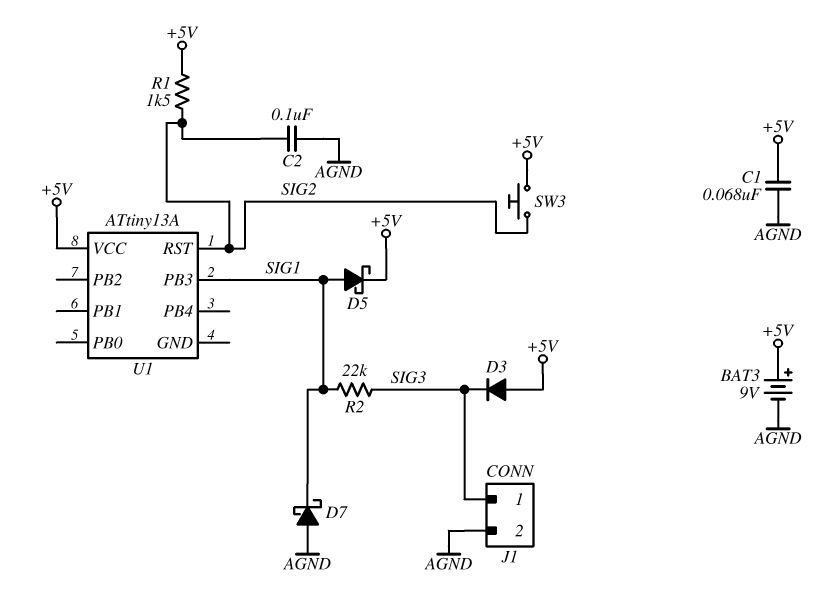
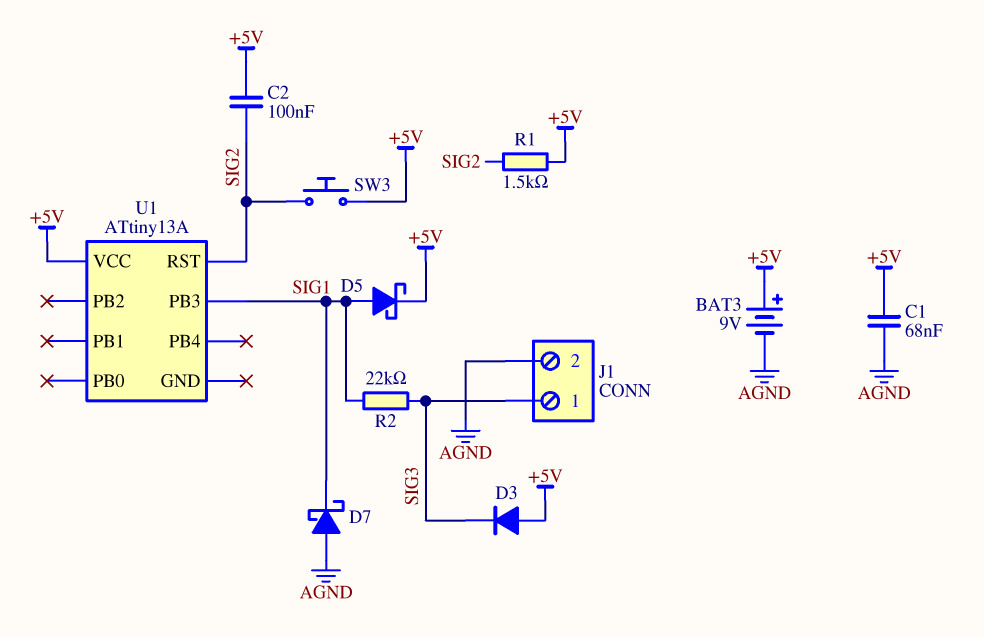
C2: 100nF (AGND, SIG2) -> 100nF (+5V, SIG2)

